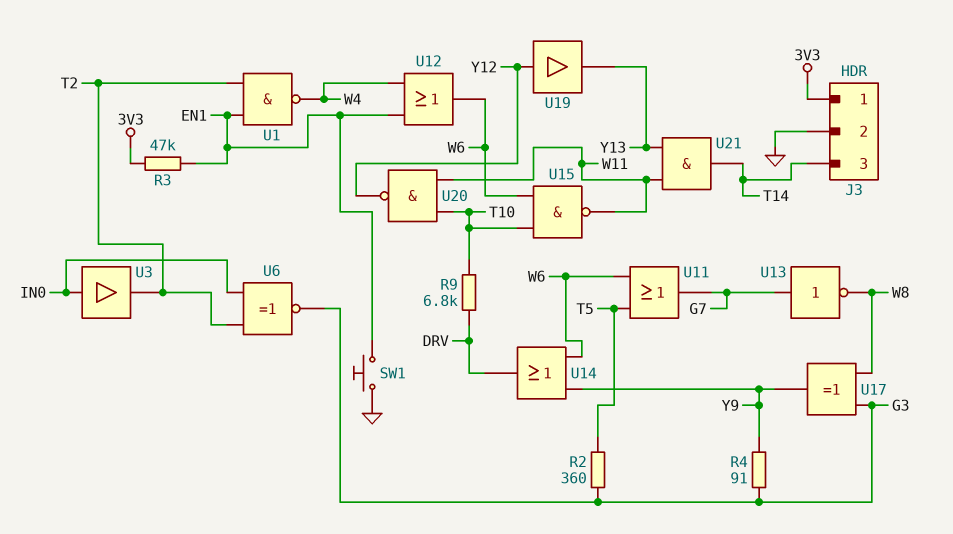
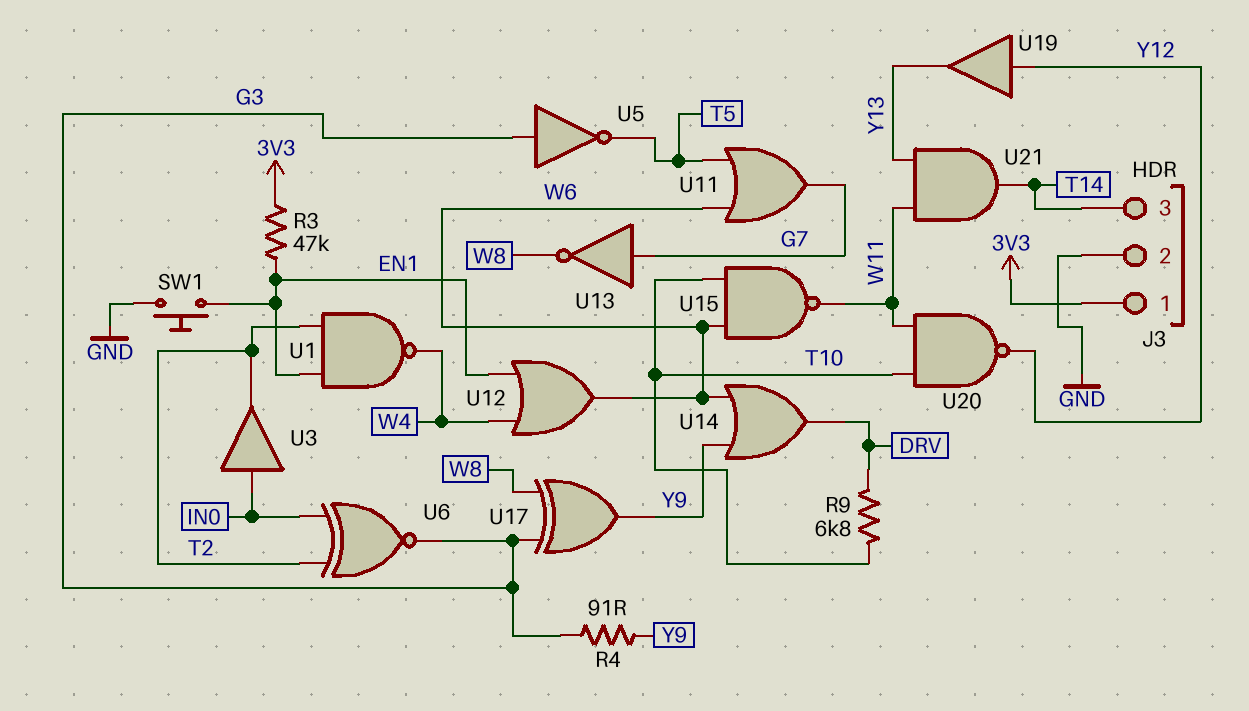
R2: 360 (G3, T5) -> none
U5: none -> NOT (in G3, out T5)

